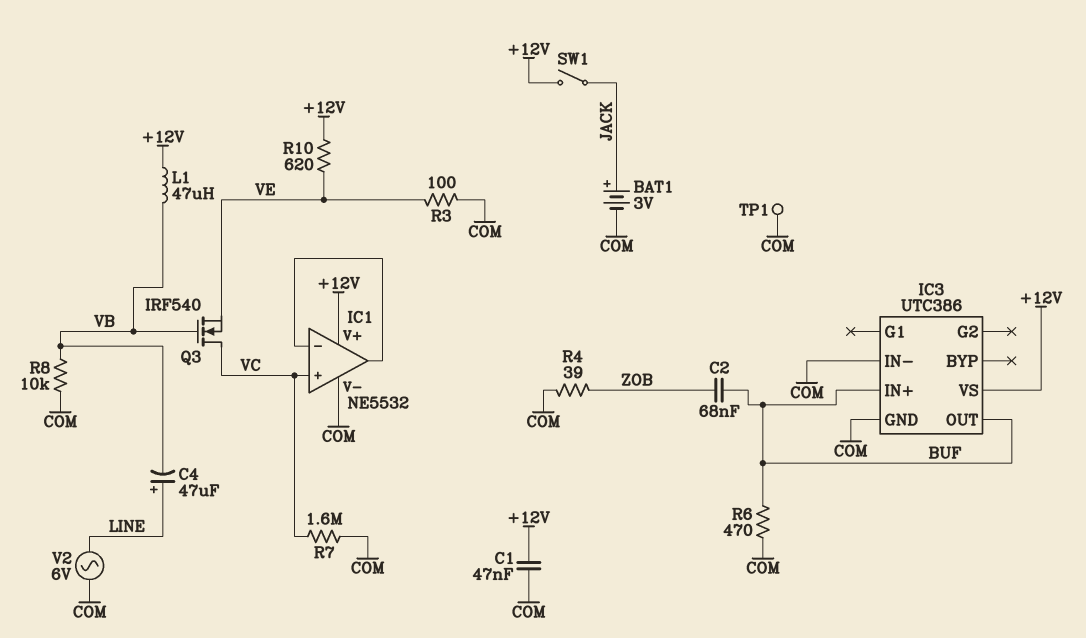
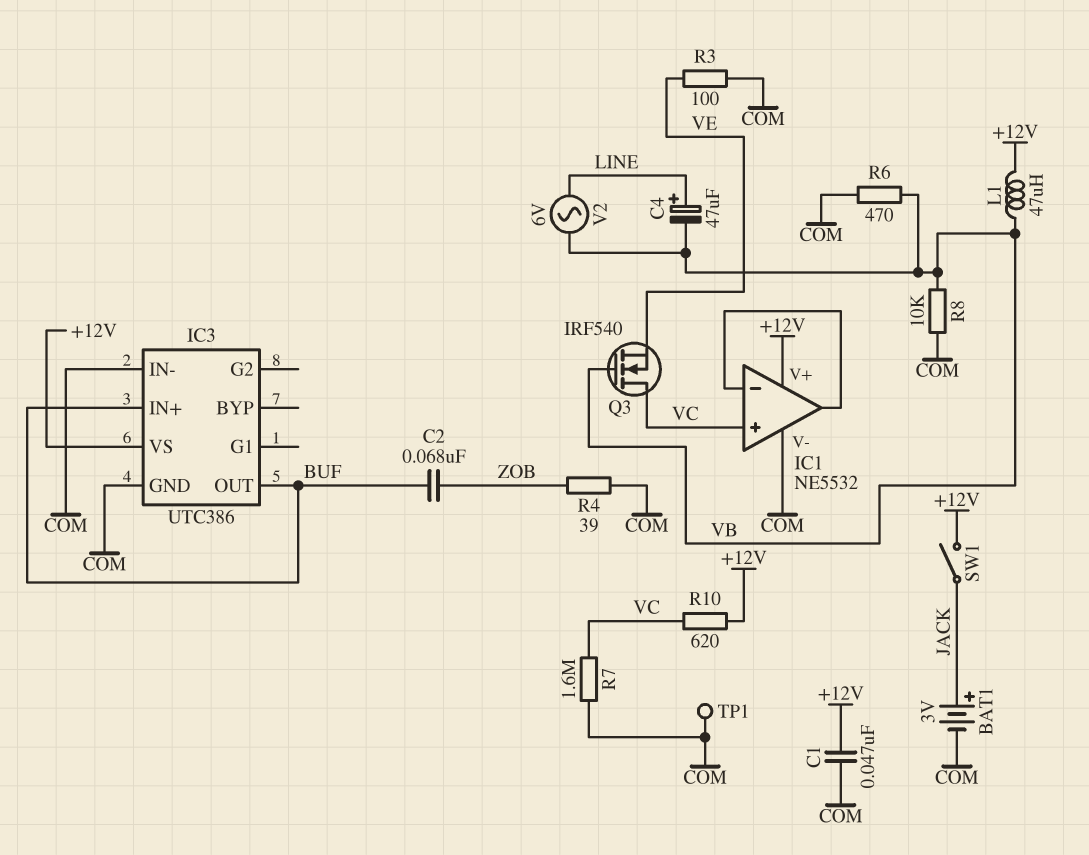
R6: 470 (BUF, COM) -> 470 (COM, VB)
R10: 620 (+12V, VE) -> 620 (+12V, VC)
V2: AC 6V (COM, LINE) -> AC 6V (LINE, VB)

